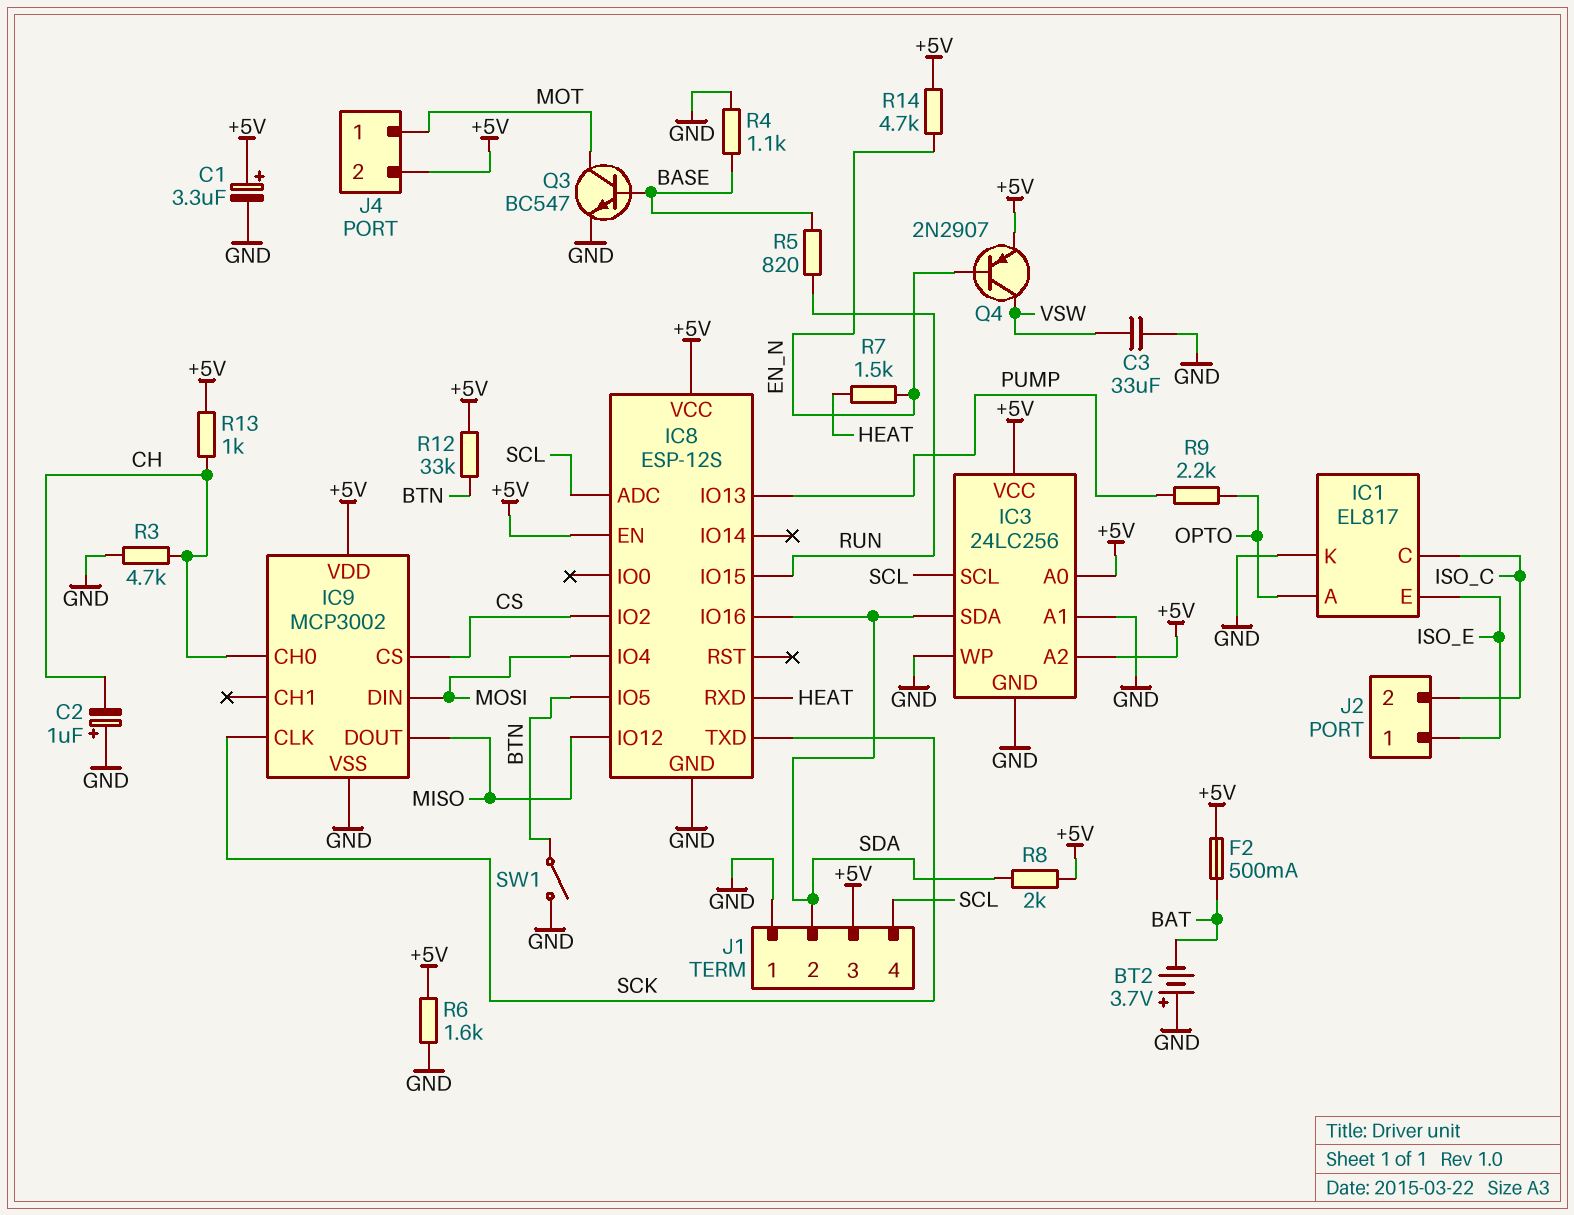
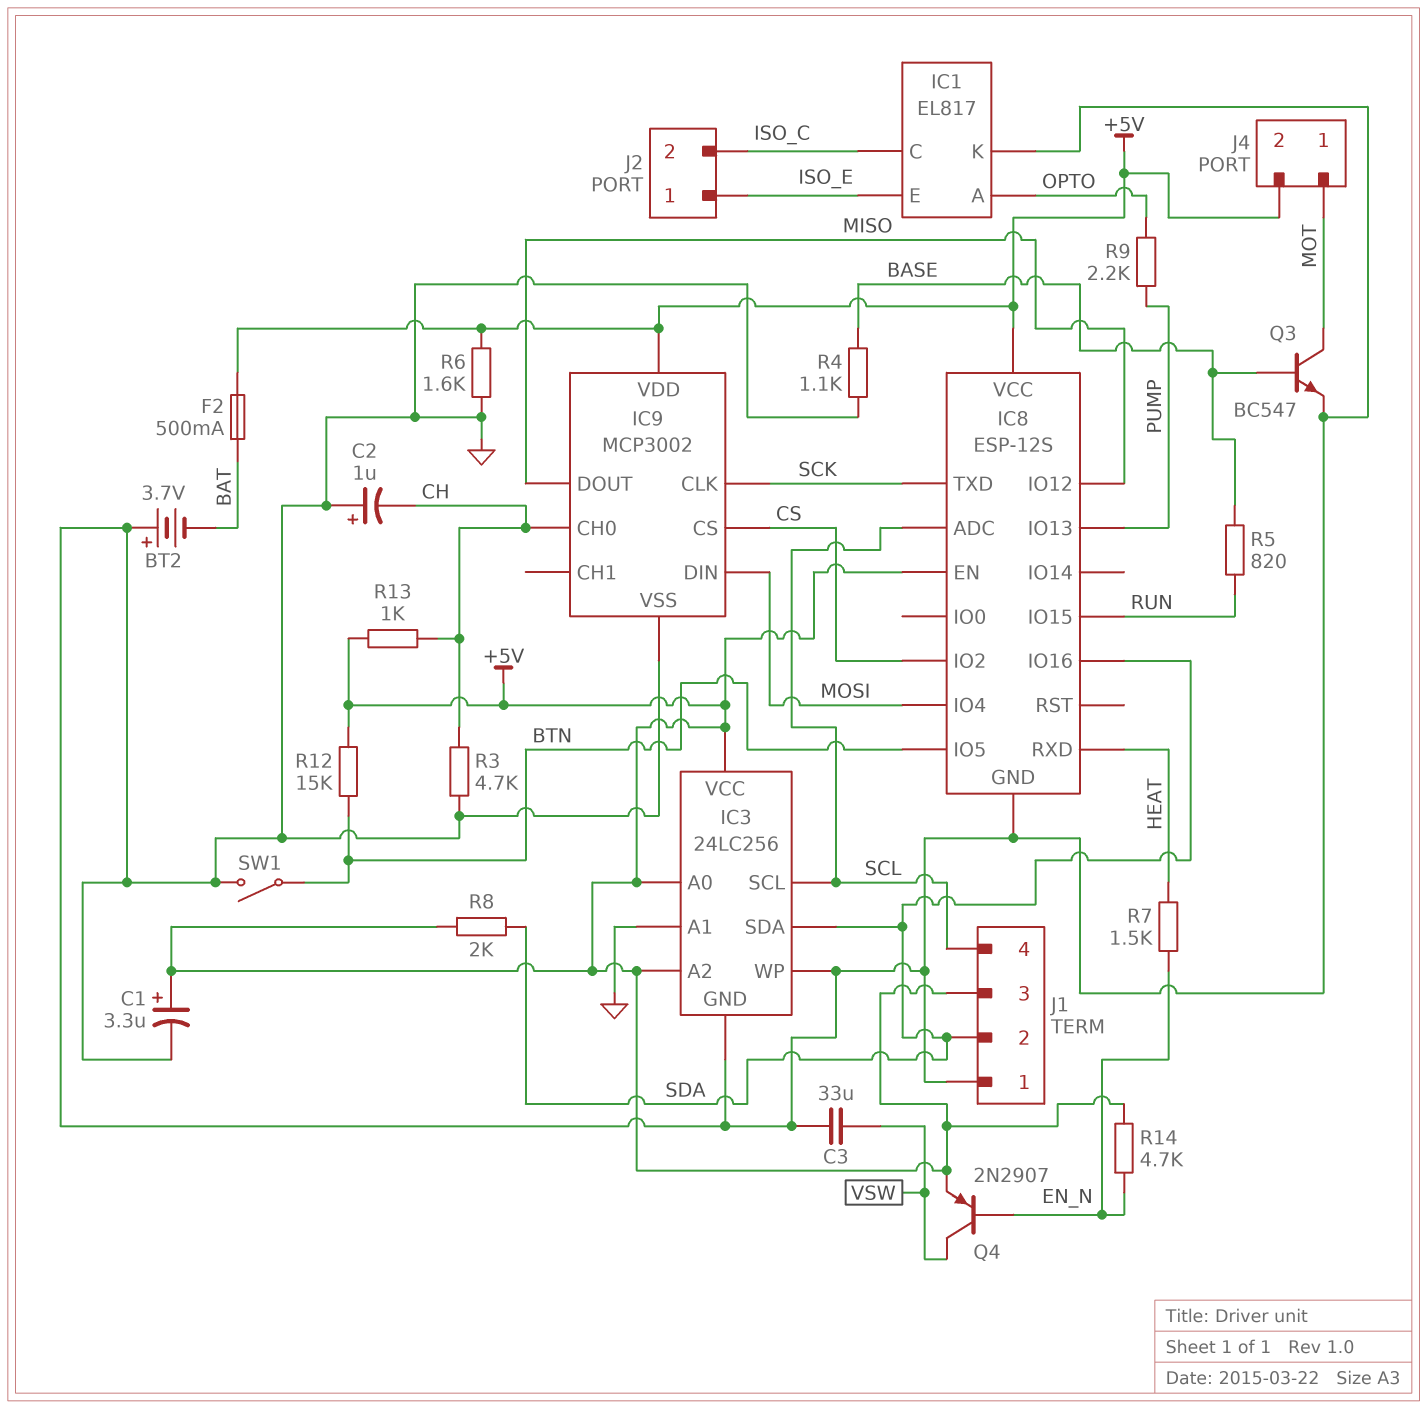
R12: 33k (+5V, BTN) -> 15k (+5V, BTN)

